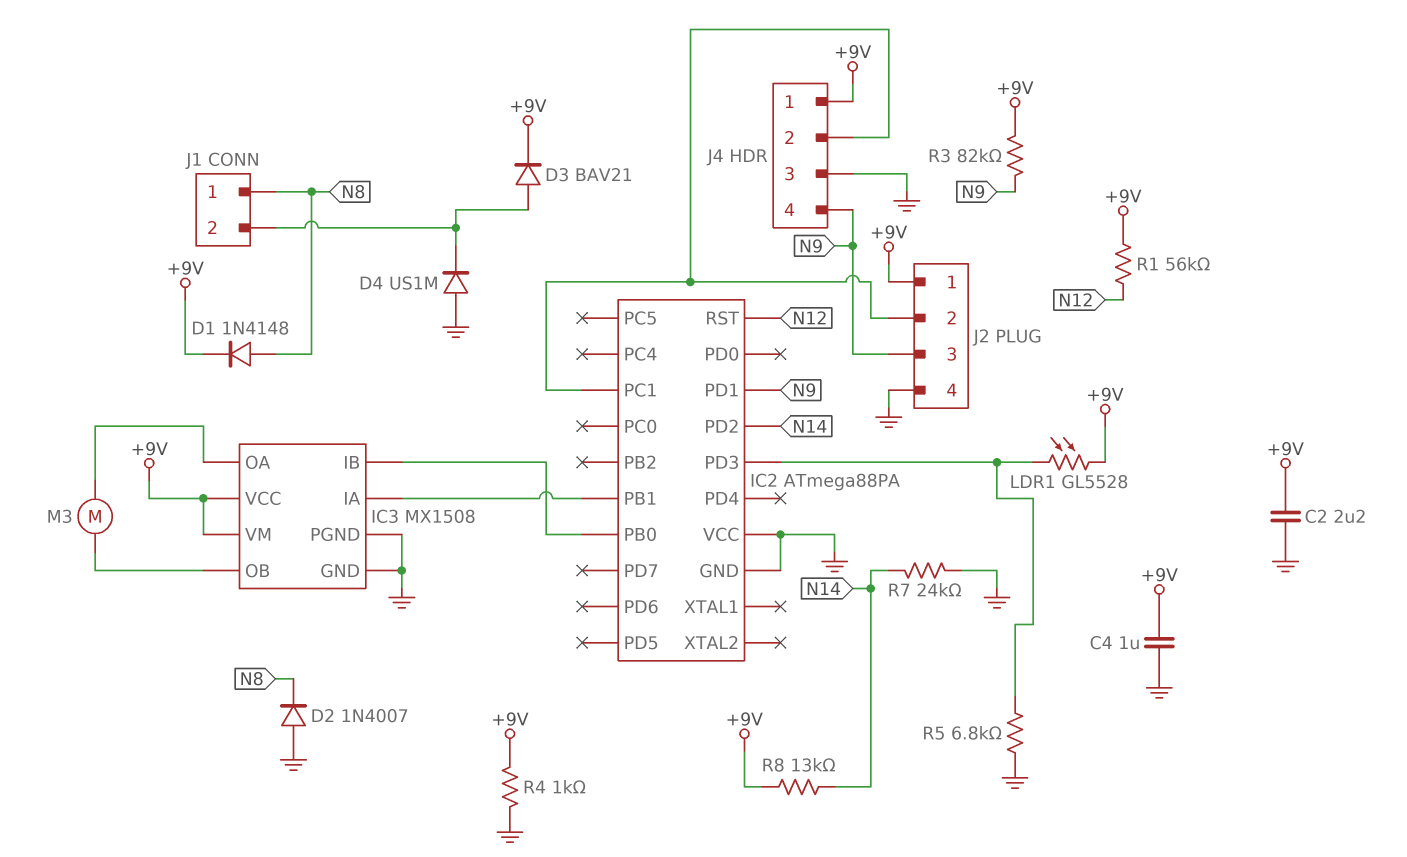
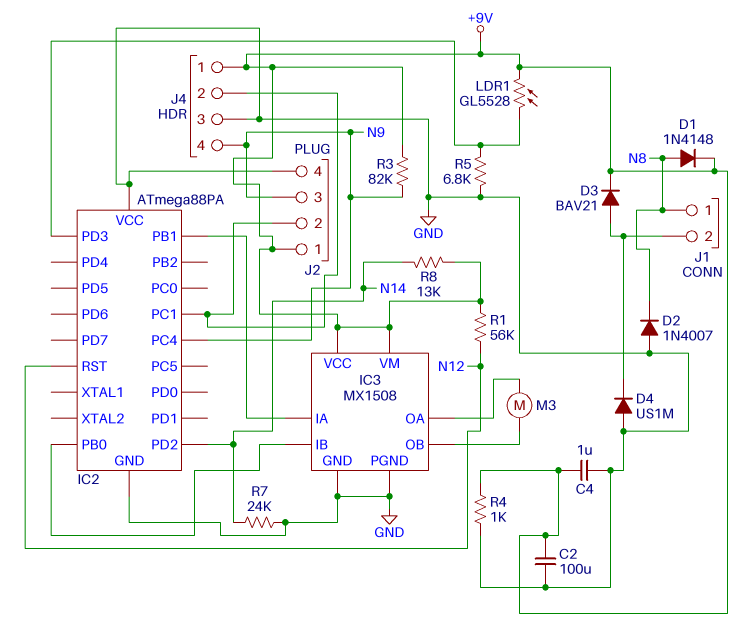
C2: 2.2uF (+9V, GND) -> 100uF (+9V, GND)
IC2 pin PC4: none -> N9
IC2 pin PD1: N9 -> none

